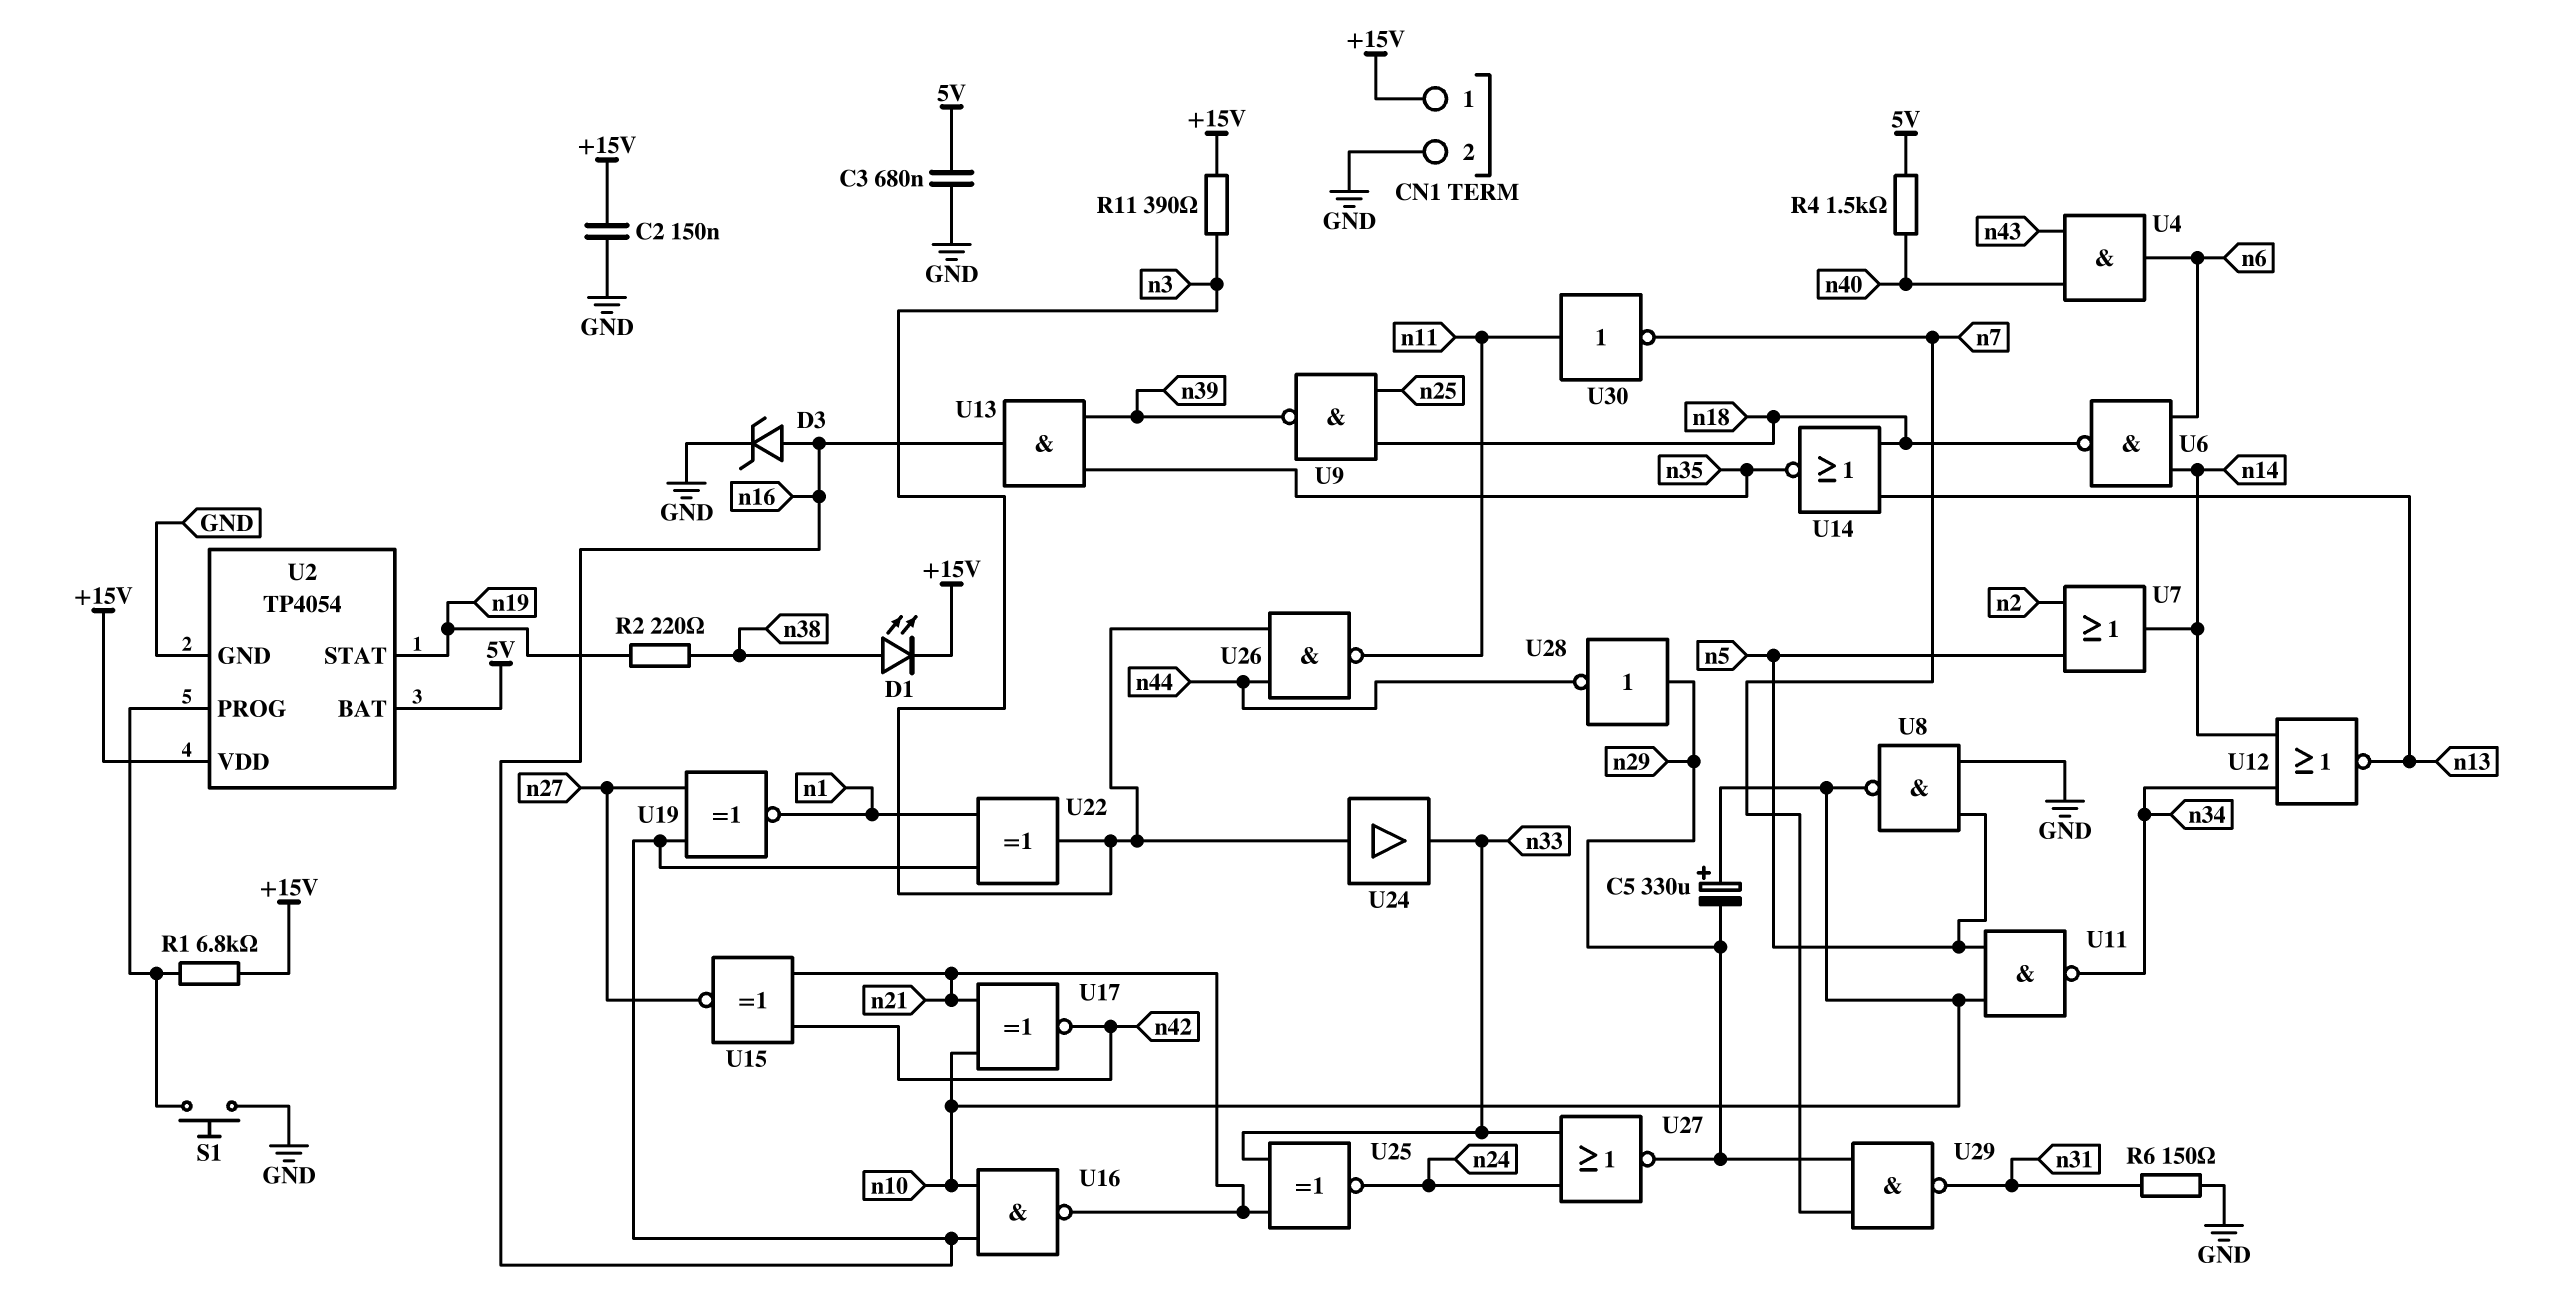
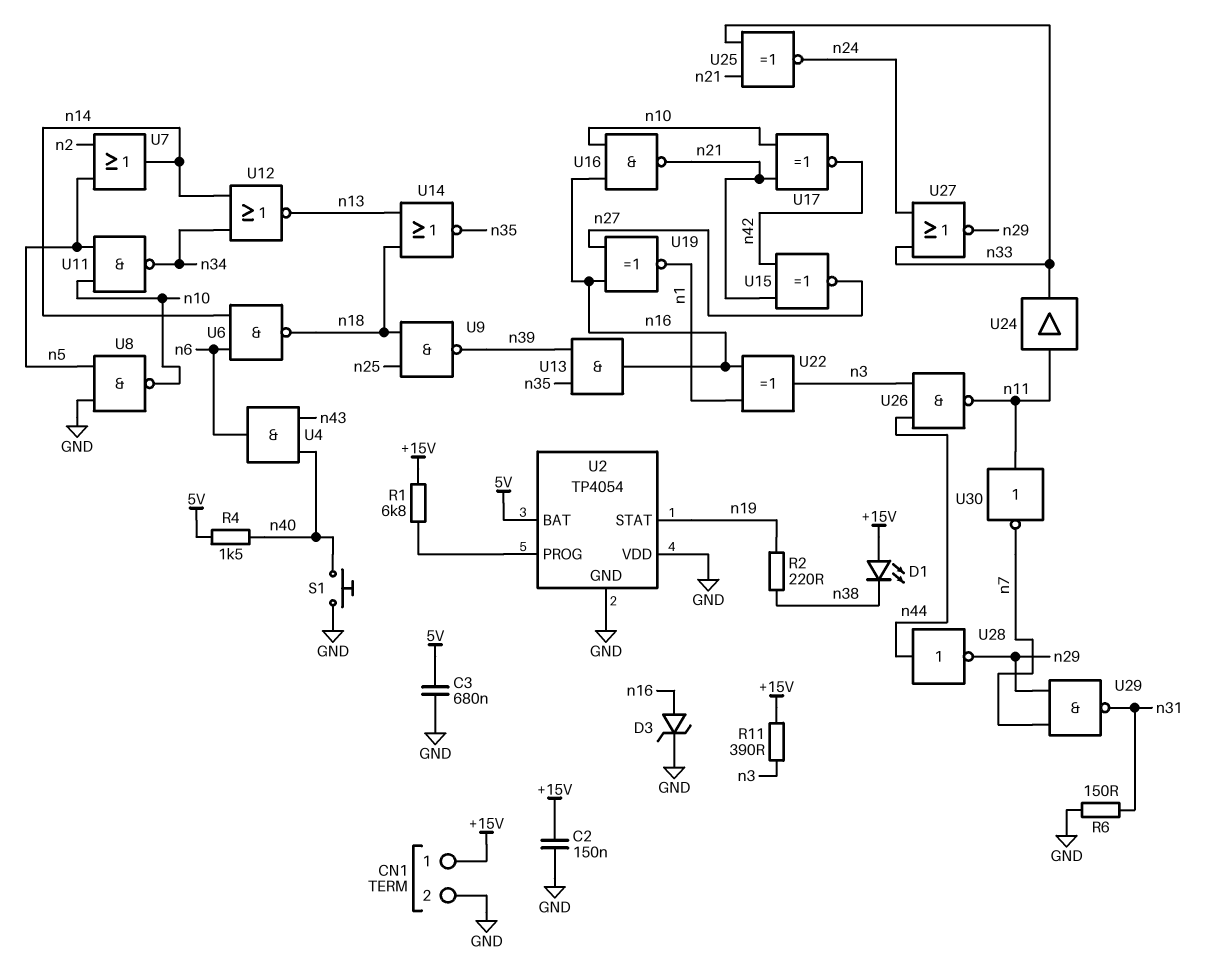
C5: 330uF (plus n10, minus n29) -> none
D1: LED (A n38, K +15V) -> LED (A +15V, K n38)
S1: button (GND, U2/PROG) -> button (GND, n40)
U2 pin VDD: +15V -> GND
U24: buffer (in n3, out n33) -> buffer (in n11, out n33)
U28: NOT (in n29, out n44) -> NOT (in n44, out n29)

